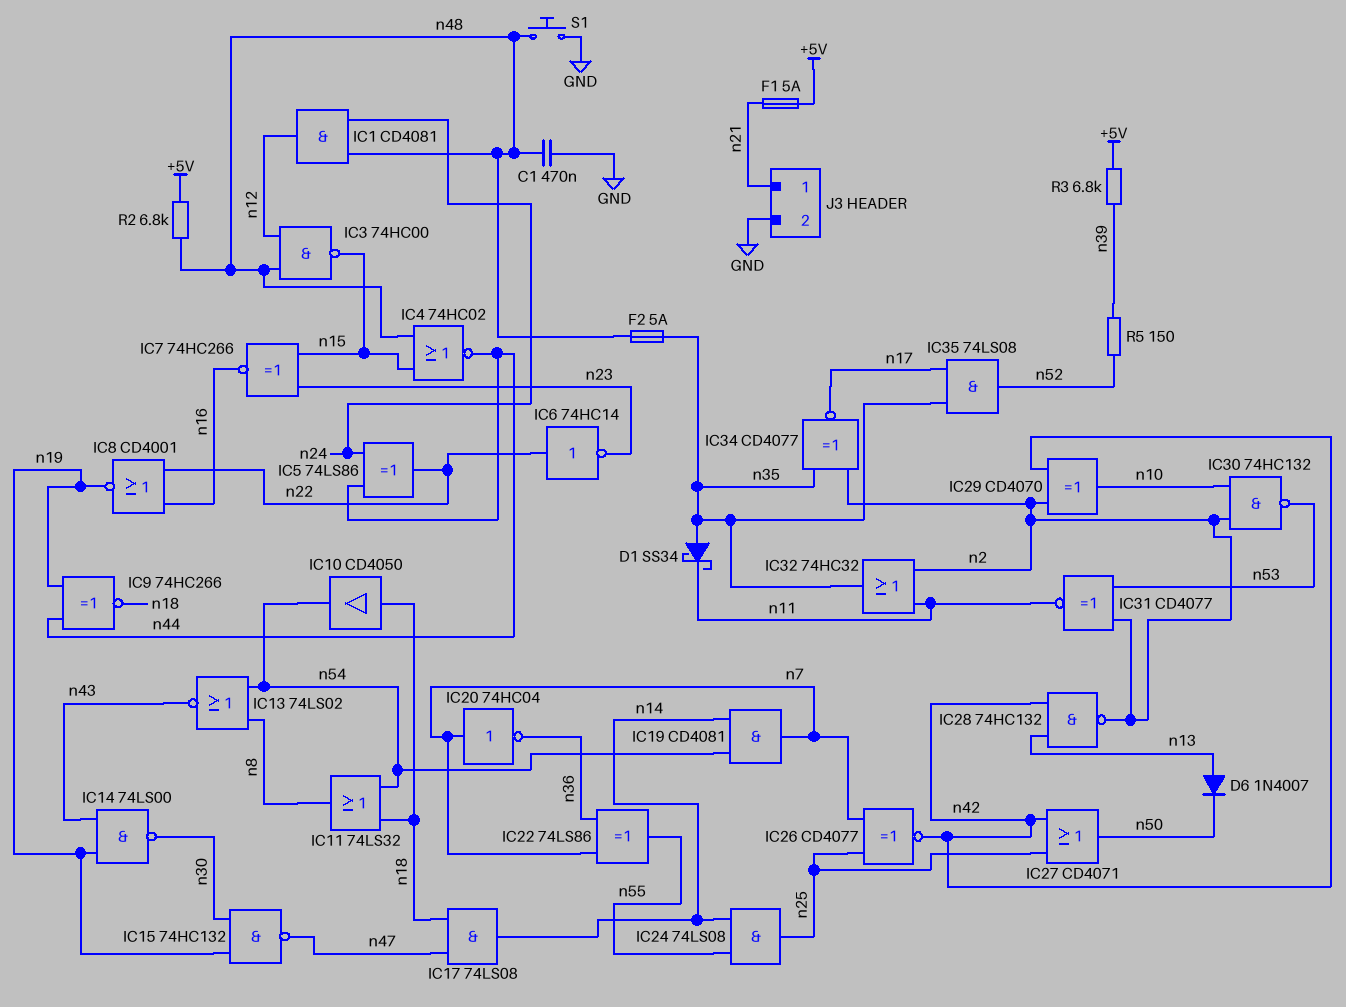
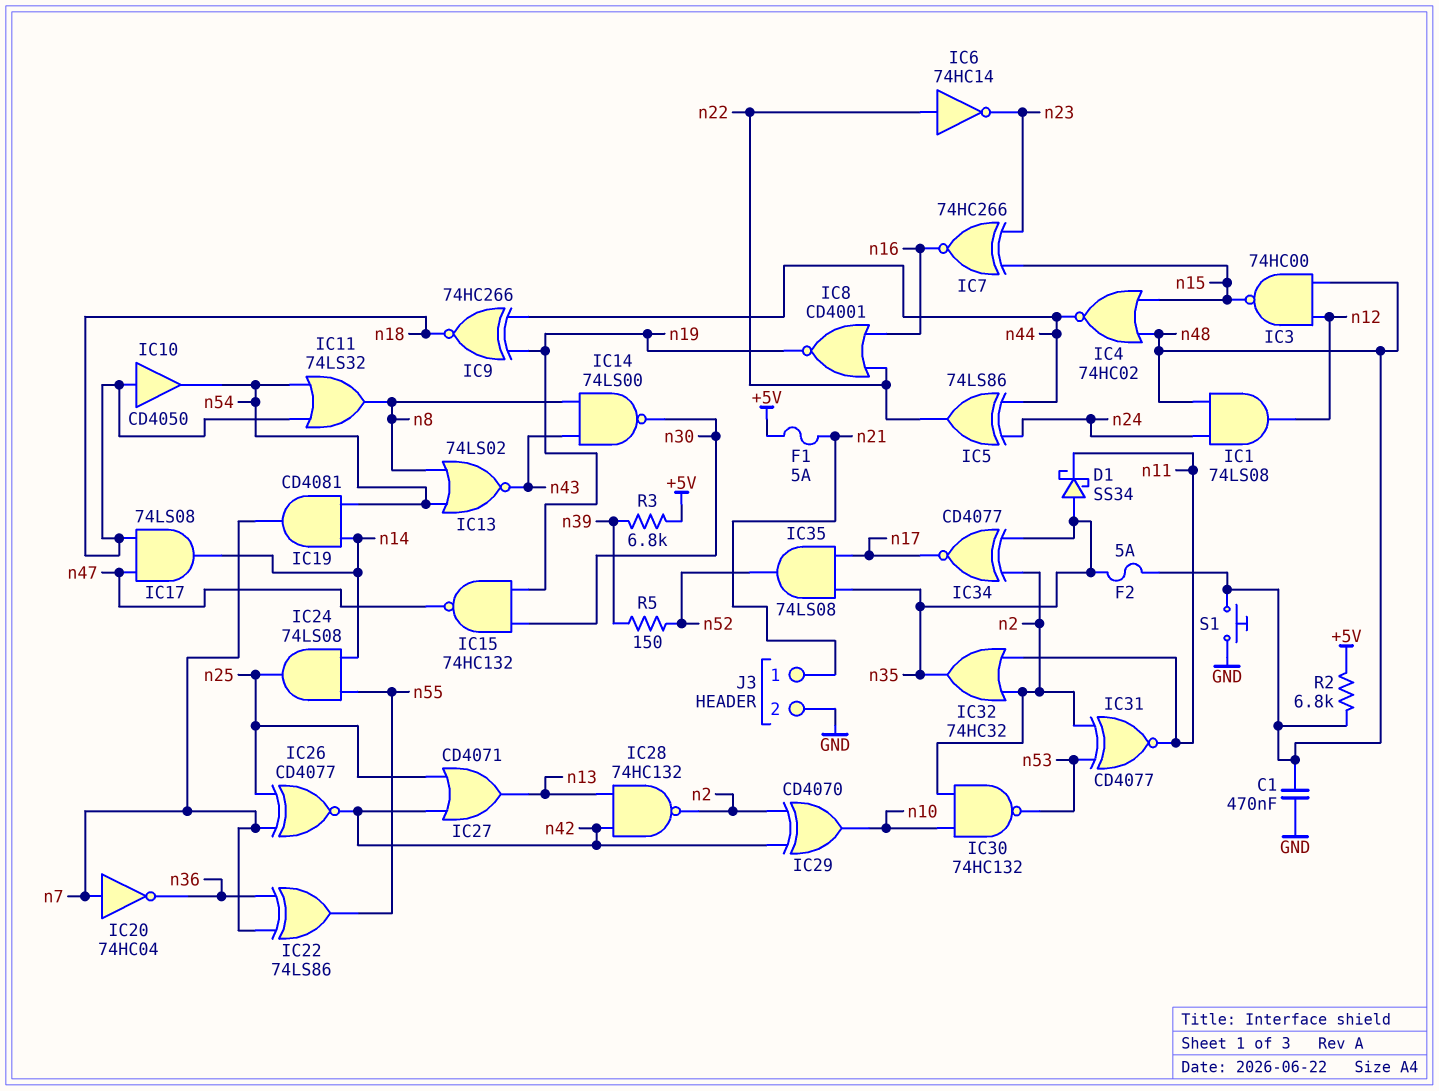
D6: diode 1N4007 (A n13, K n50) -> none
IC1: AND CD4081 (in n24, in n48, out n12) -> AND 74LS08 (in n24, in n48, out n12)
IC14: NAND 74LS00 (in n19, in n43, out n30) -> NAND 74LS00 (in n8, in n43, out n30)
IC27: OR CD4071 (in n25, in n42, out n50) -> OR CD4071 (in n25, in n42, out n13)

